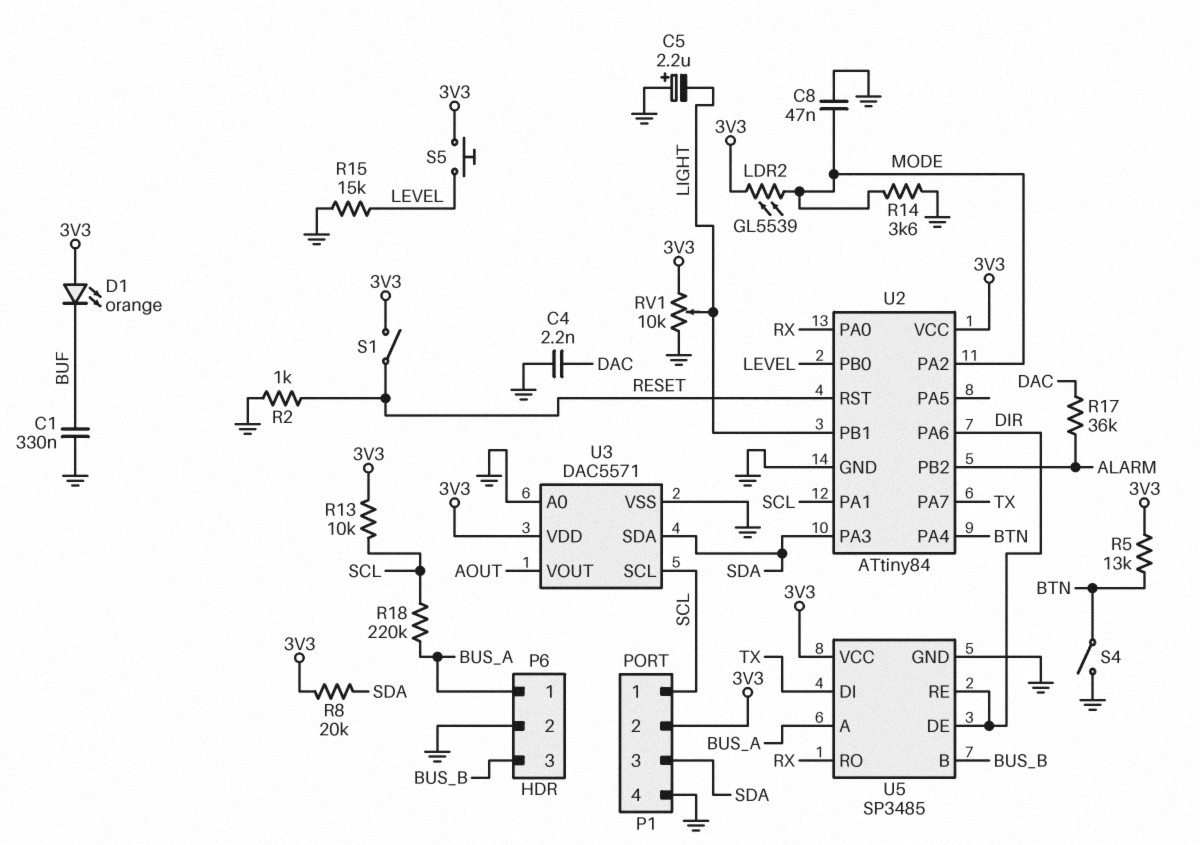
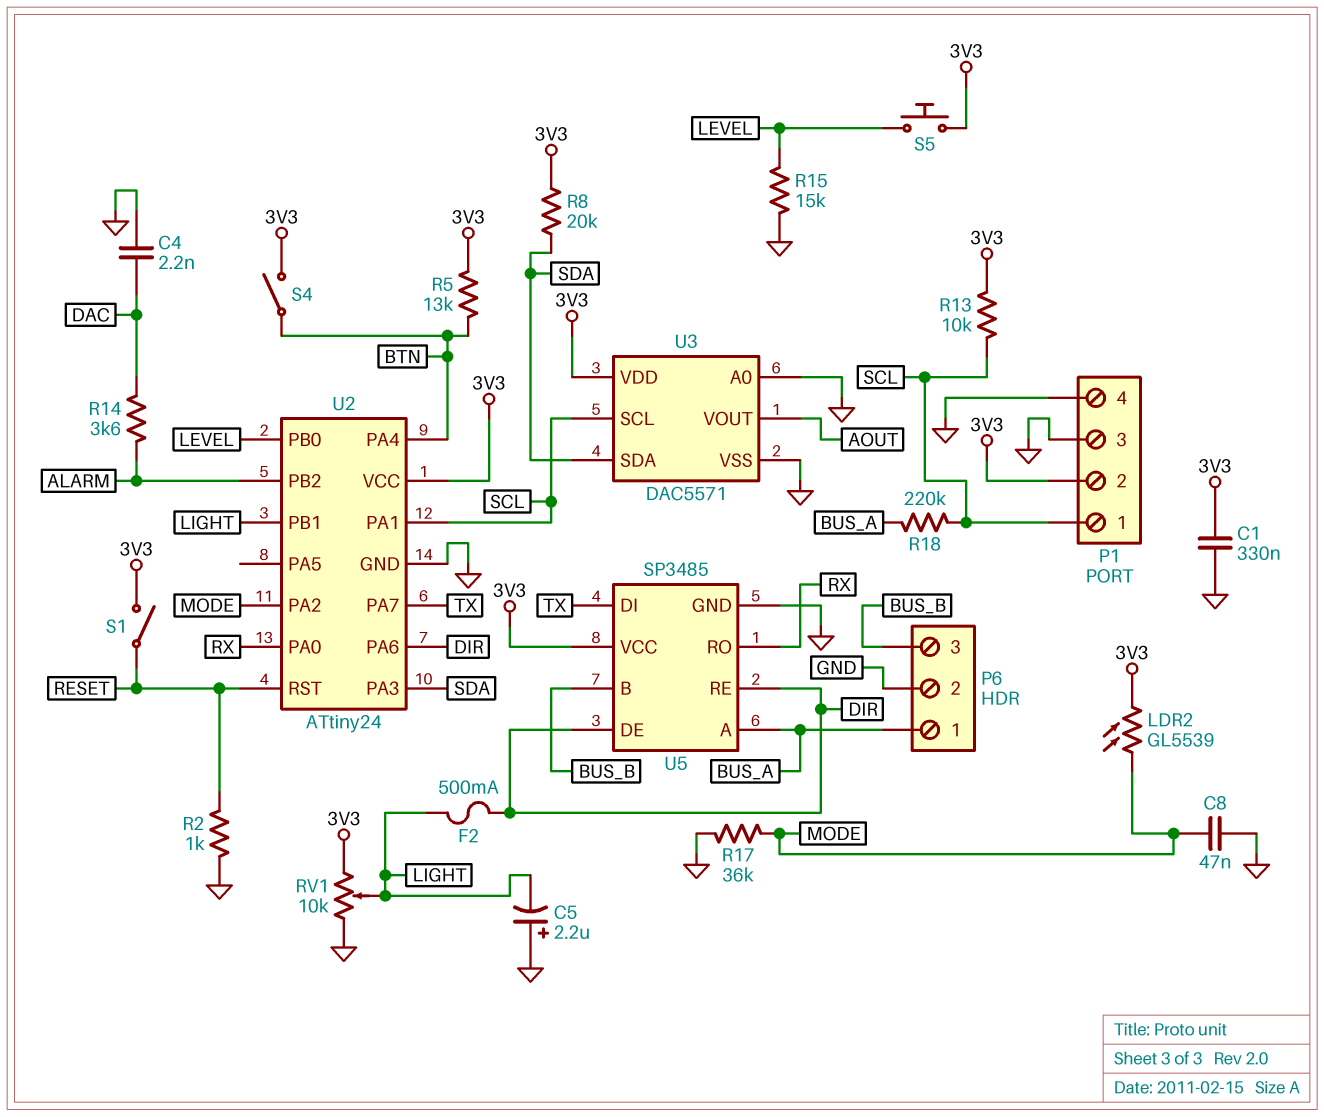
C1: 330nF (BUF, GND) -> 330nF (3V3, GND)
D1: LED orange (A 3V3, K BUF) -> none
F2: none -> 500mA (DIR, LIGHT)
P1 pin 3: SDA -> GND
R14: 3.6k (GND, MODE) -> 3.6k (ALARM, DAC)
R17: 36k (ALARM, DAC) -> 36k (GND, MODE)
S4: switch (BTN, GND) -> switch (3V3, BTN)
U2: ATtiny84 -> ATtiny24

